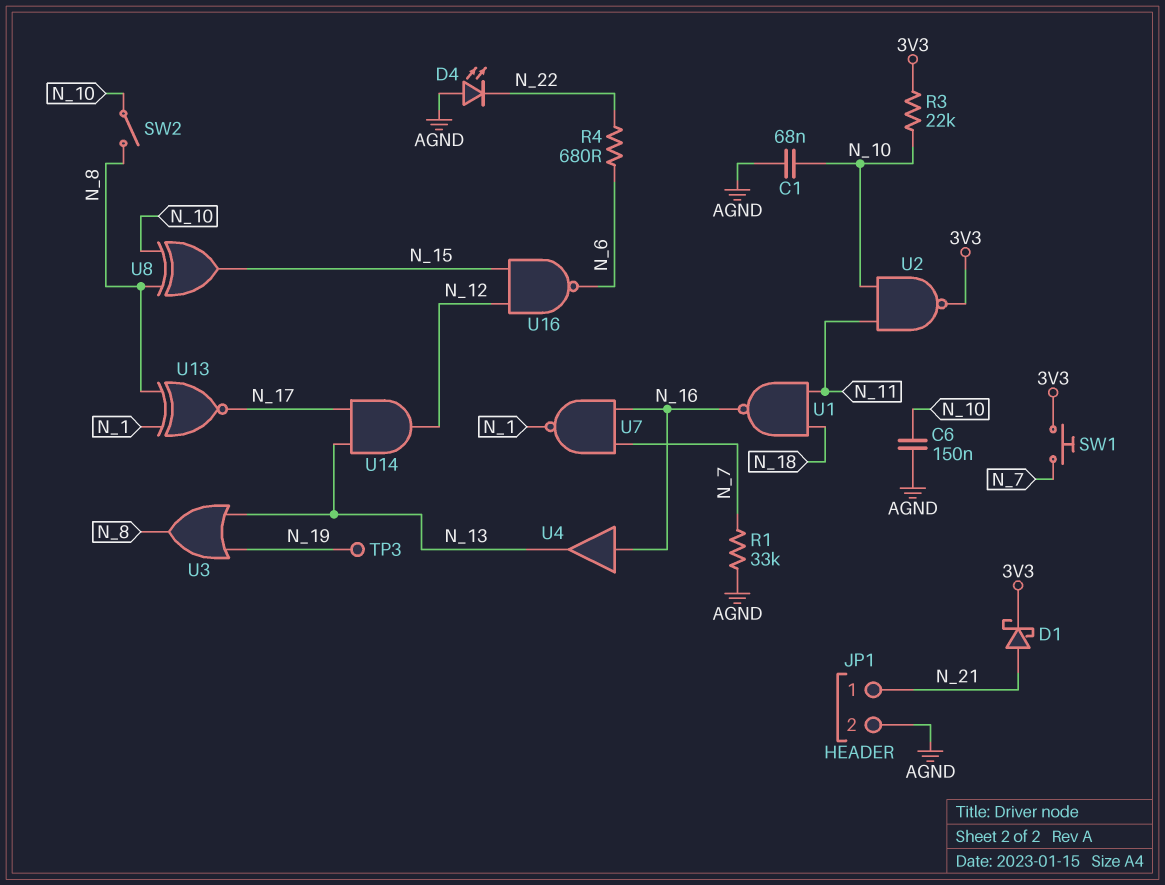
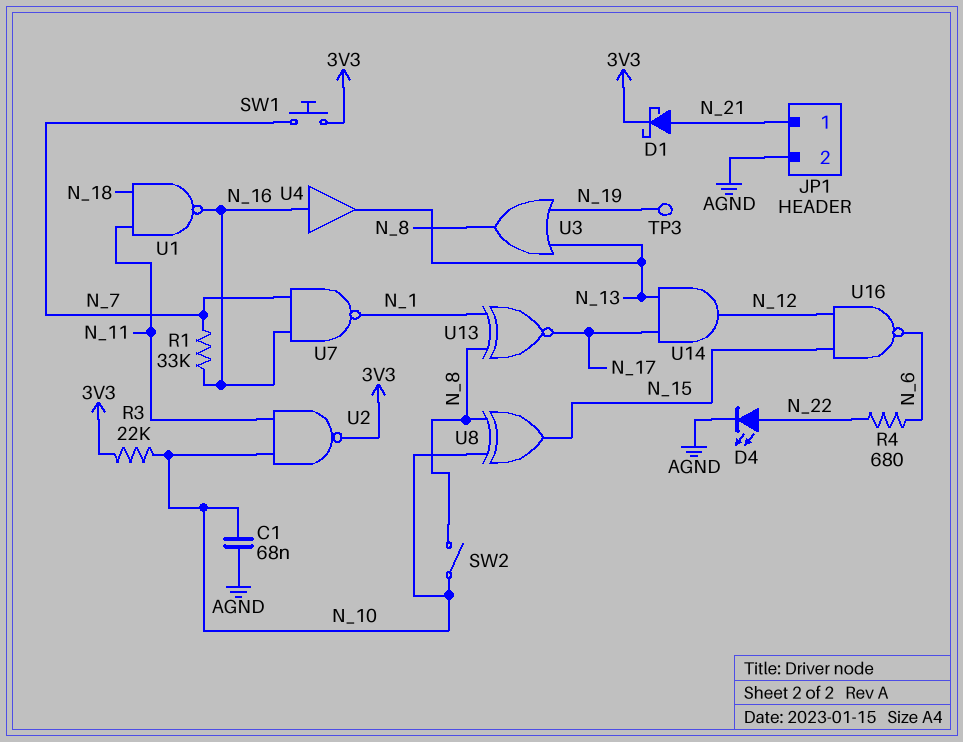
C6: 150nF (AGND, N_10) -> none
D4: LED (A AGND, K N_22) -> LED (A N_22, K AGND)
R1: 33k (AGND, N_7) -> 33k (N_7, N_16)

